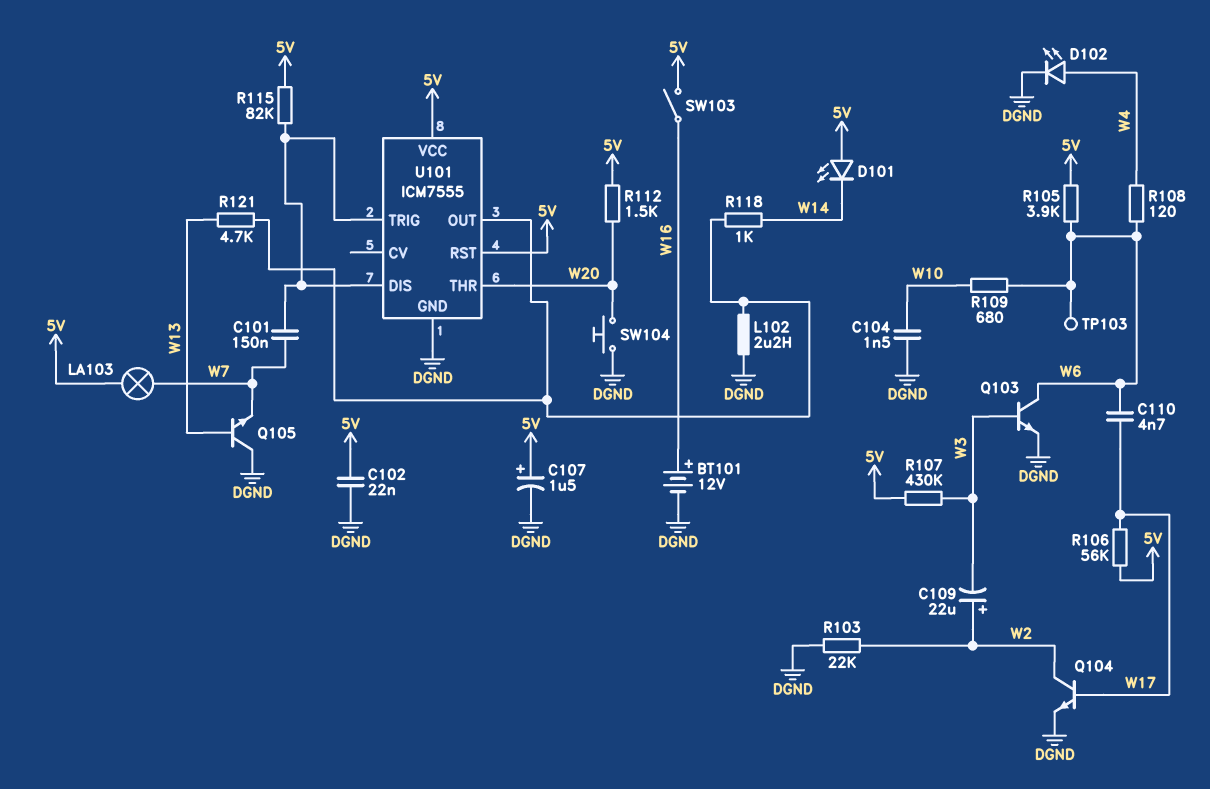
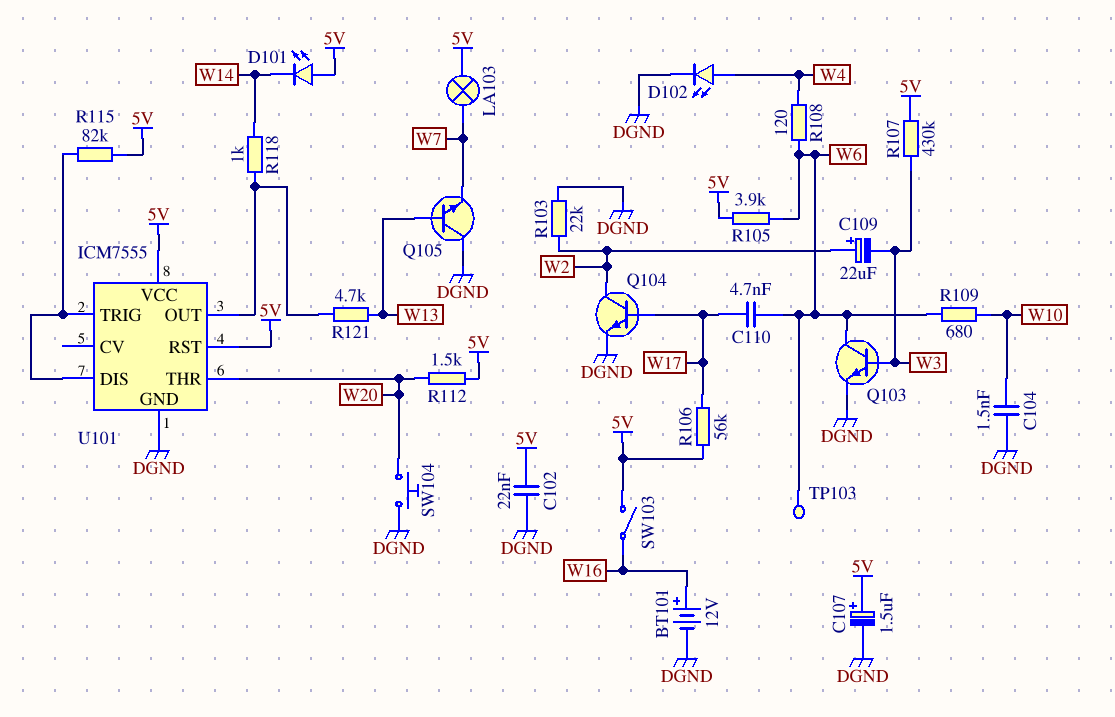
C101: 150nF (U101/DIS, W7) -> none
L102: 2.2uH (DGND, U101/OUT) -> none

